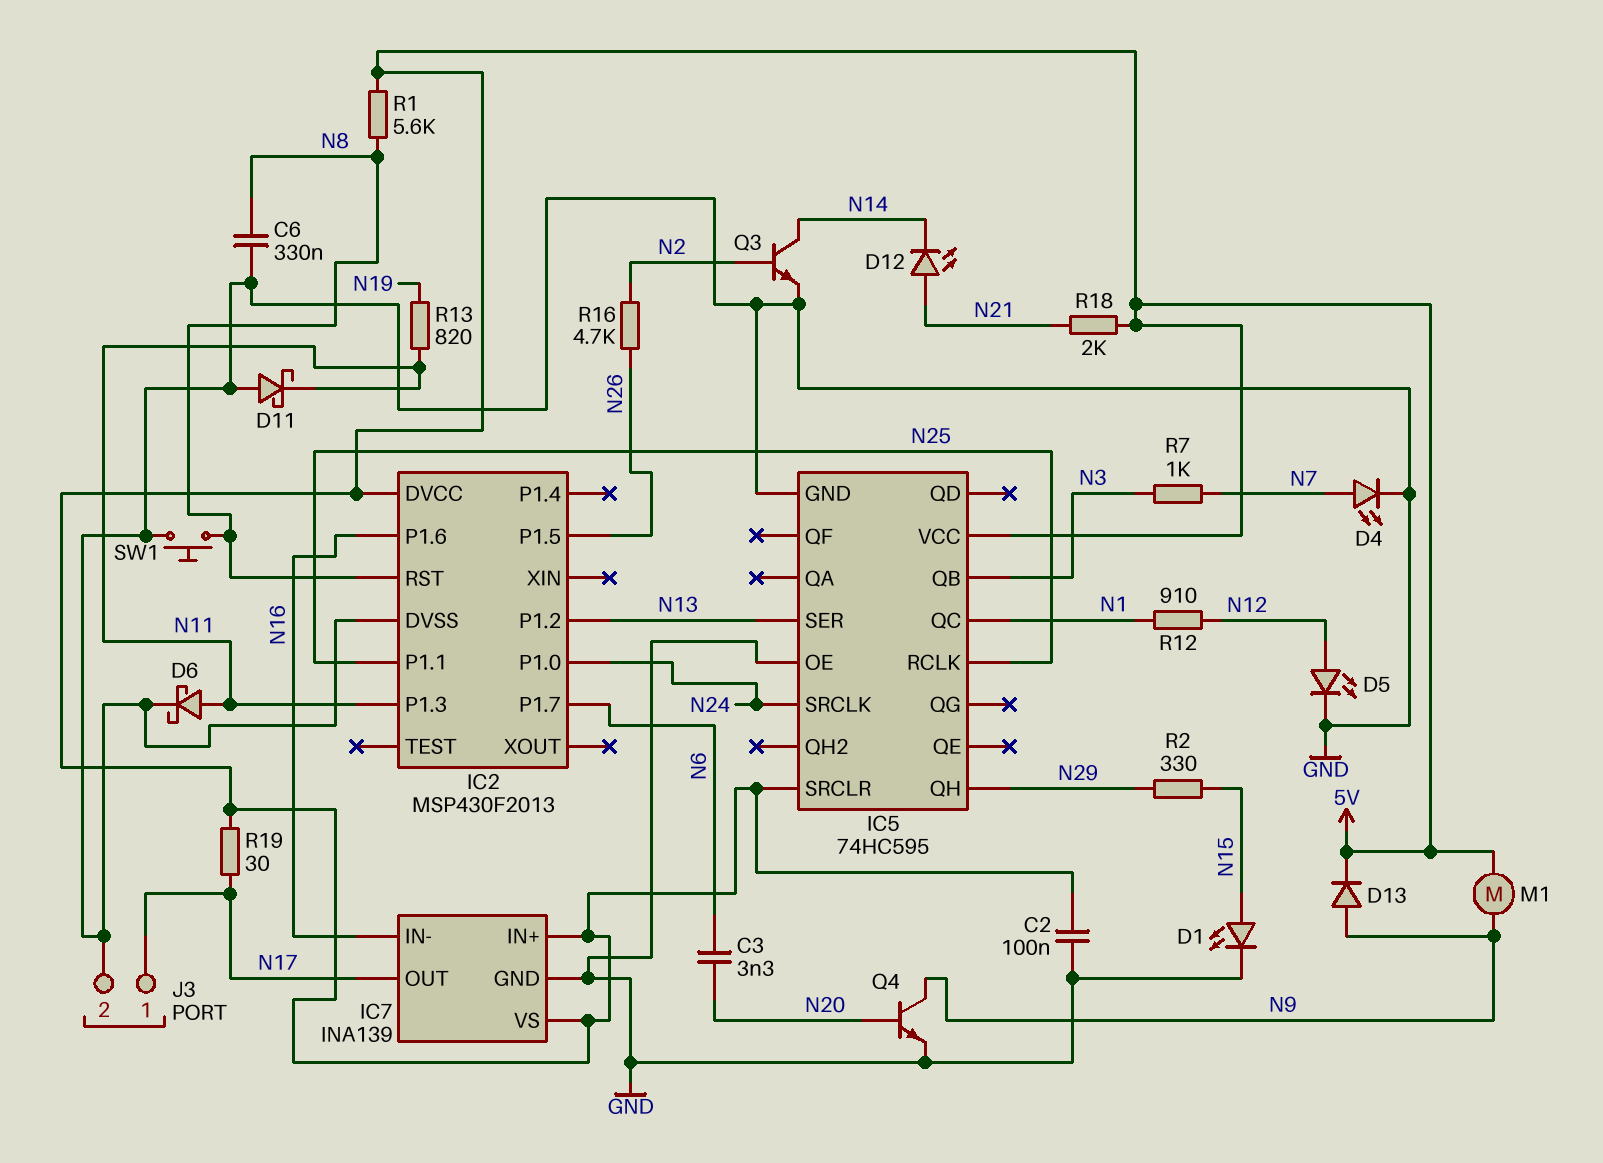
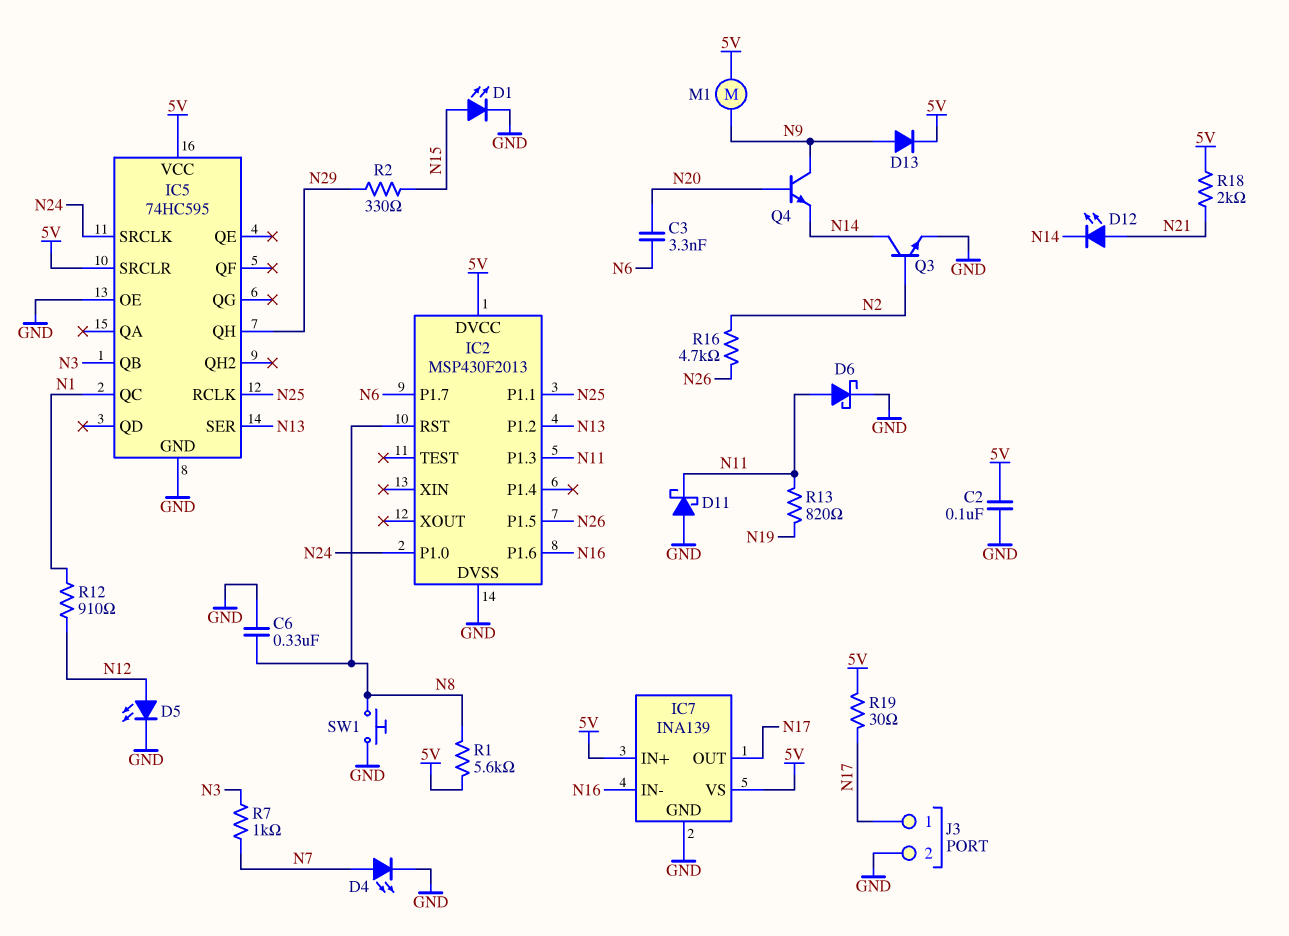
Q4: NPN (B N20, C N9, E GND) -> NPN (B N20, C N9, E N14)

